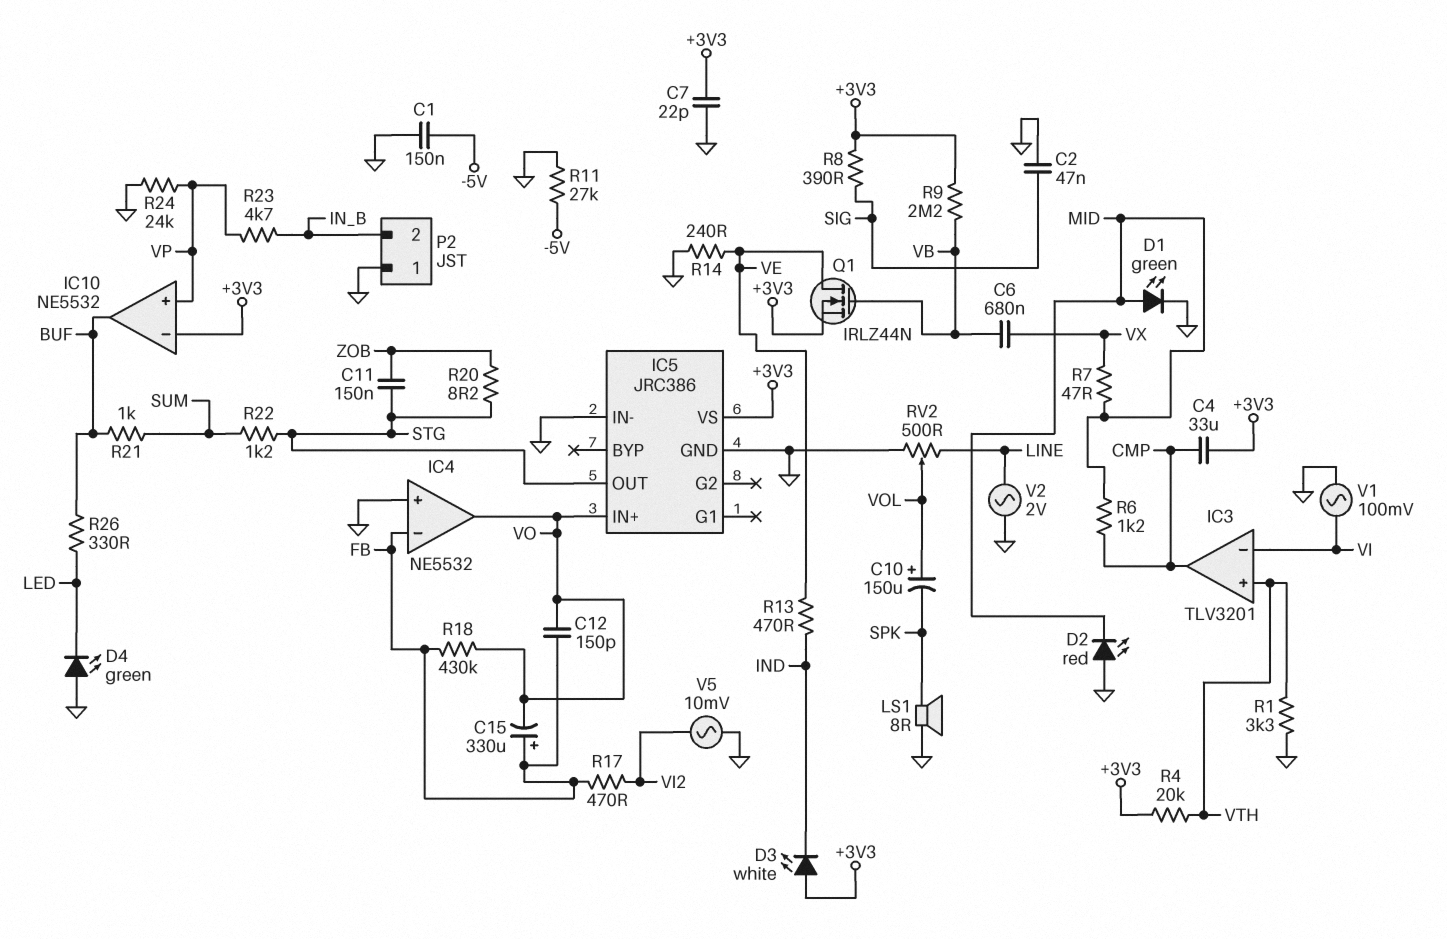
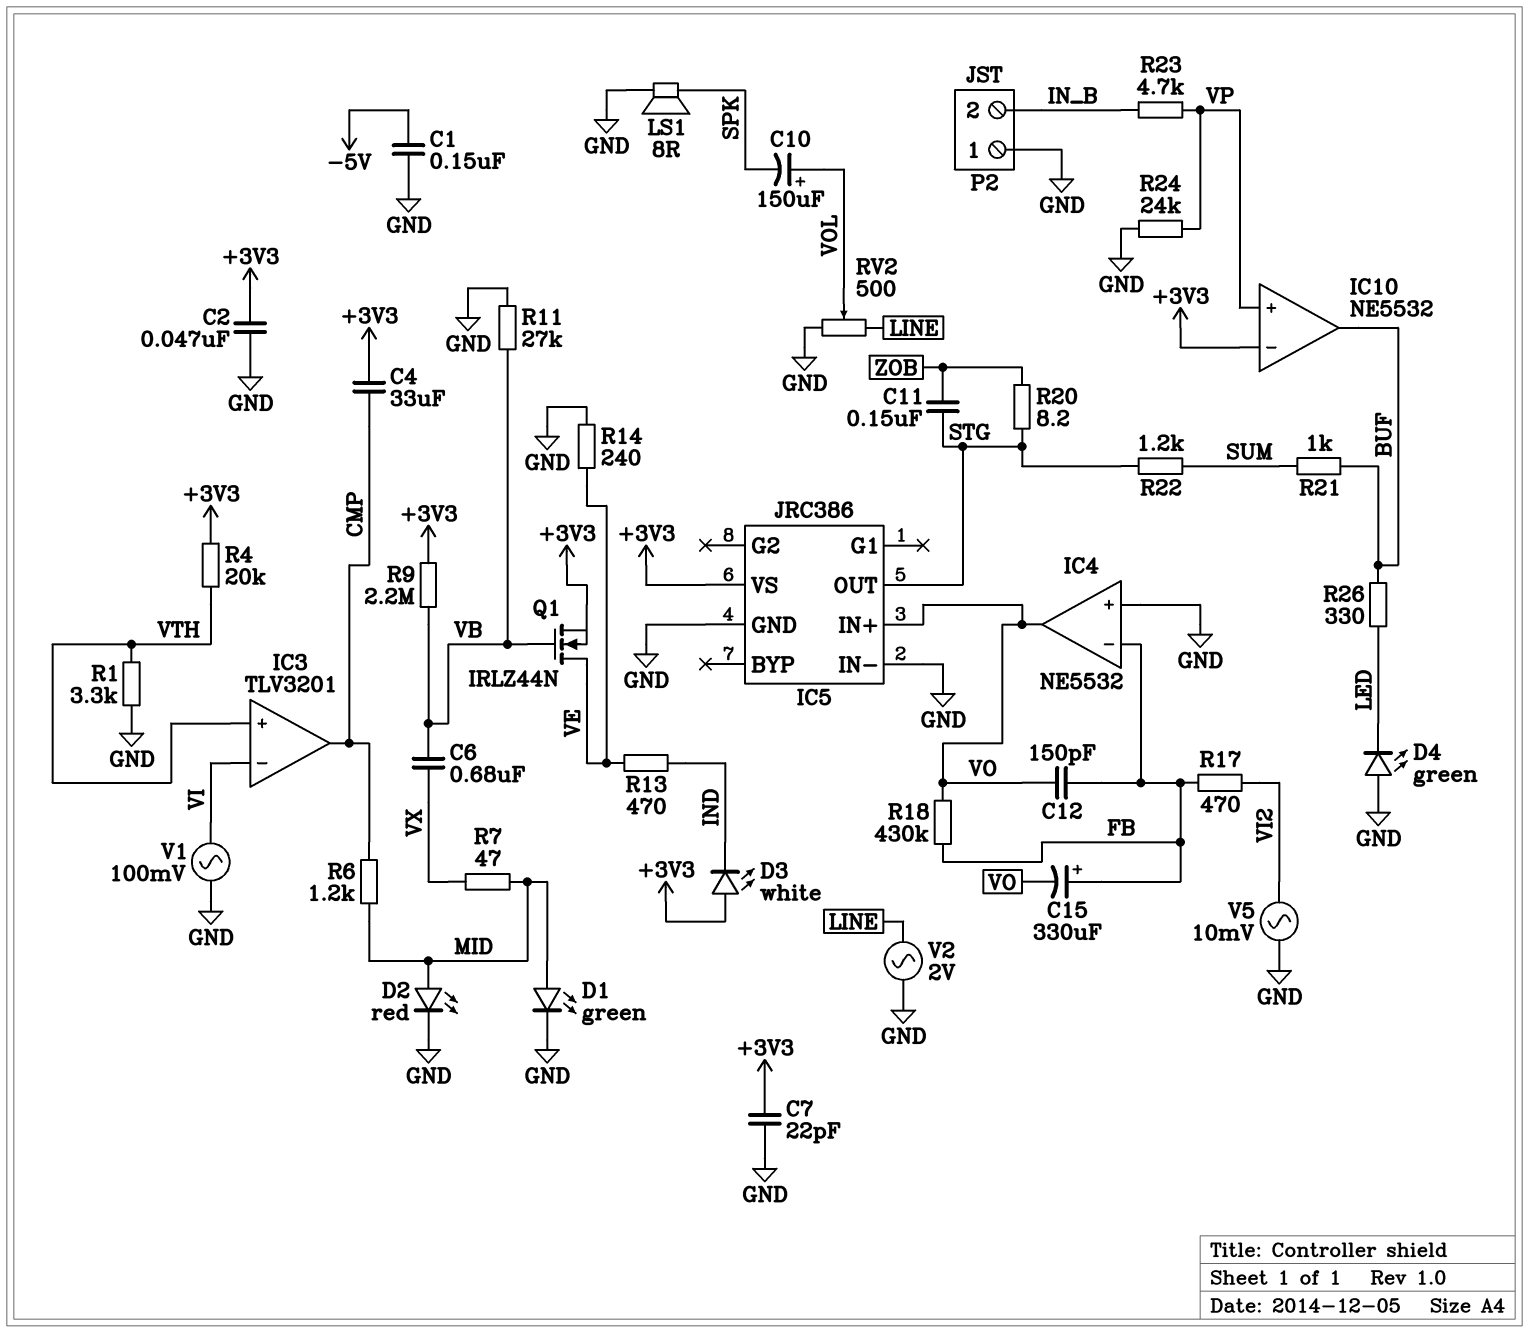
C2: 47nF (GND, SIG) -> 47nF (+3V3, GND)
D2: LED red (A GND, K MID) -> LED red (A MID, K GND)
R8: 390 (+3V3, SIG) -> none
R11: 27k (-5V, GND) -> 27k (GND, VB)

